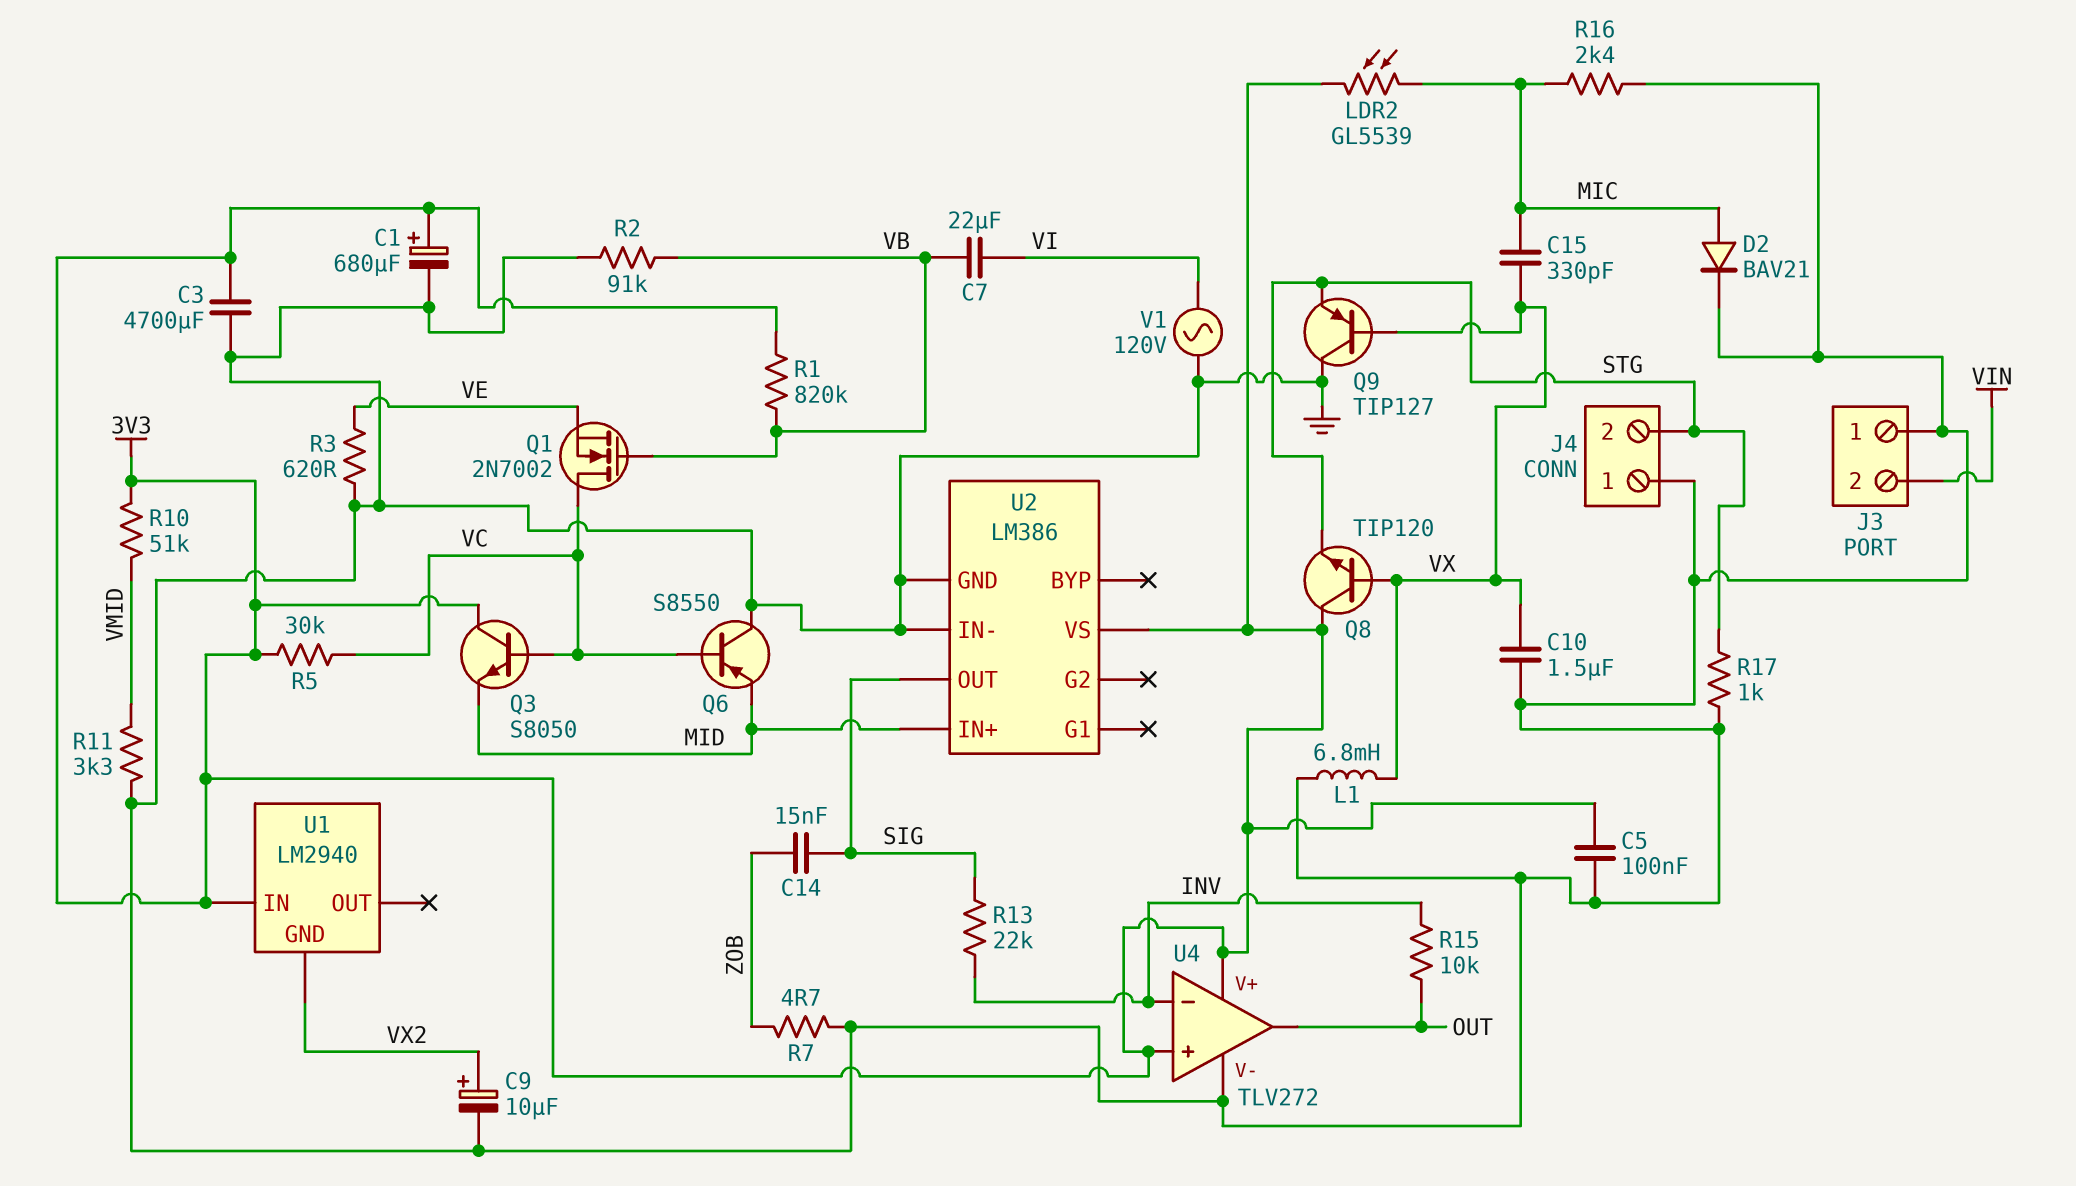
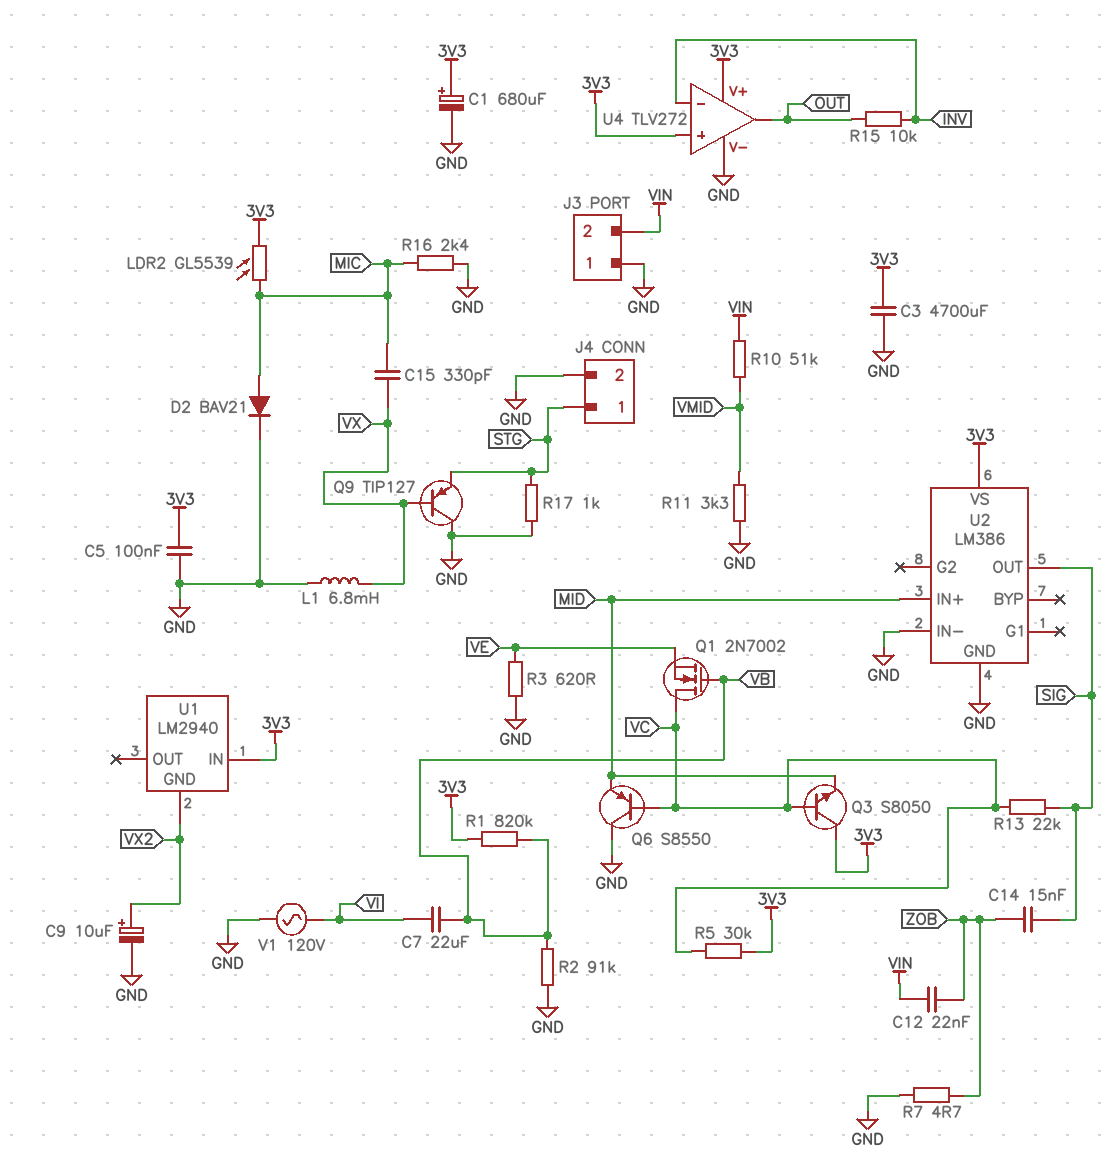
C10: 1.5uF (GND, VX) -> none
C12: none -> 22nF (VIN, ZOB)
J4 pin 1: GND -> STG
J4 pin 2: STG -> GND
Q8: NPN TIP120 (B VX, C 3V3, E STG) -> none
R10: 51k (3V3, VMID) -> 51k (VIN, VMID)
R13: 22k (INV, SIG) -> 22k (SIG, VC)

